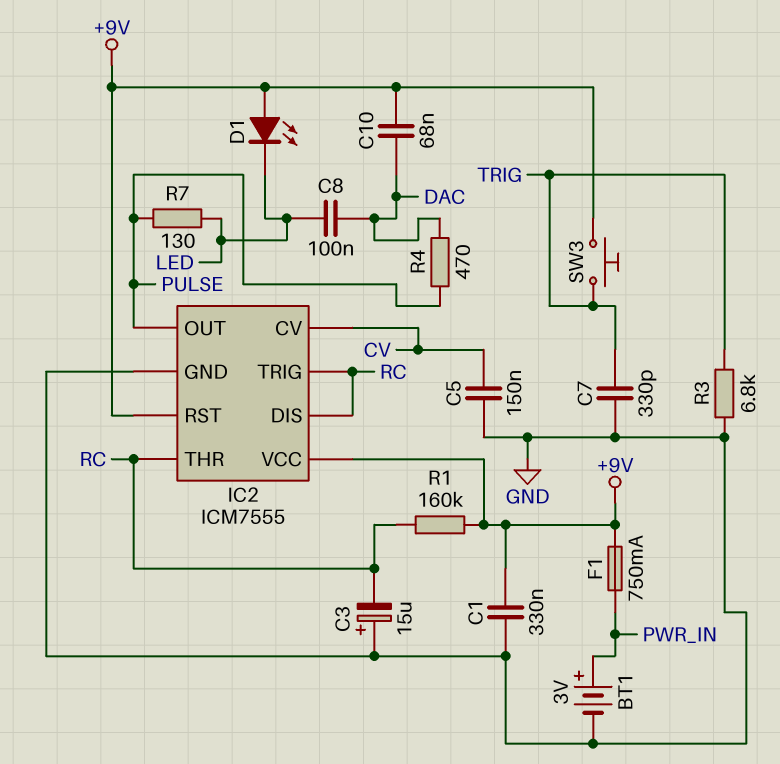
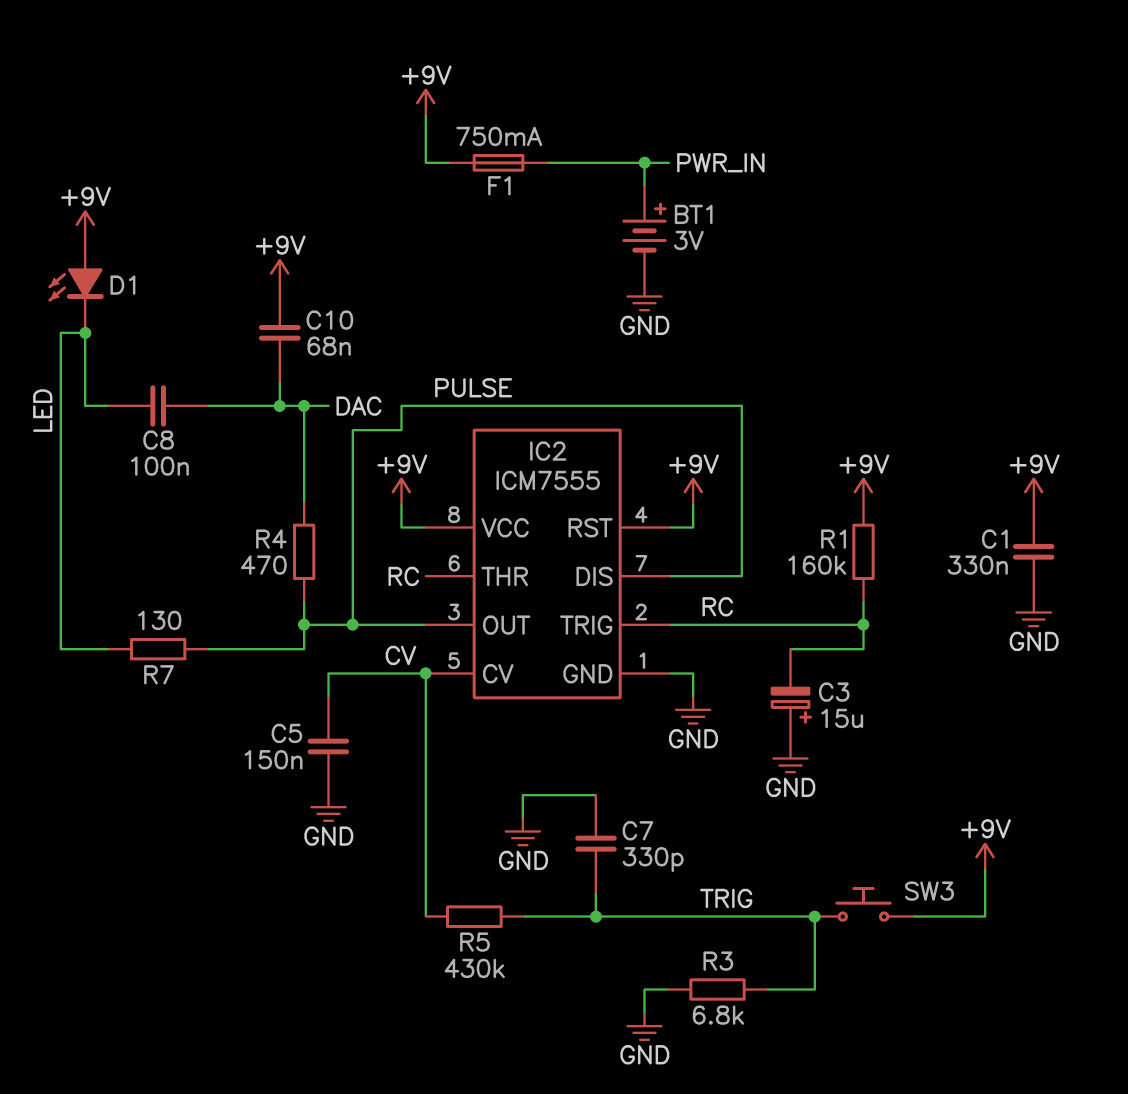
IC2 pin DIS: RC -> PULSE
R5: none -> 430k (CV, TRIG)

